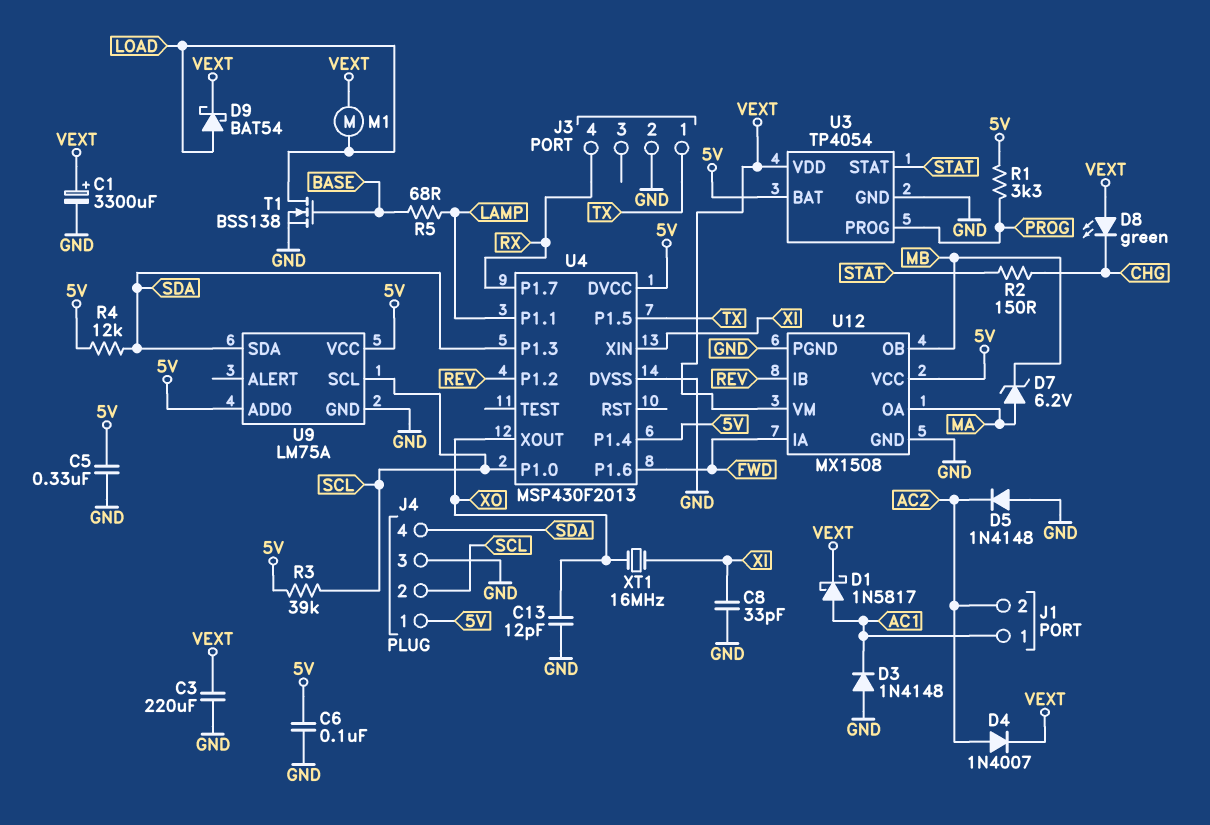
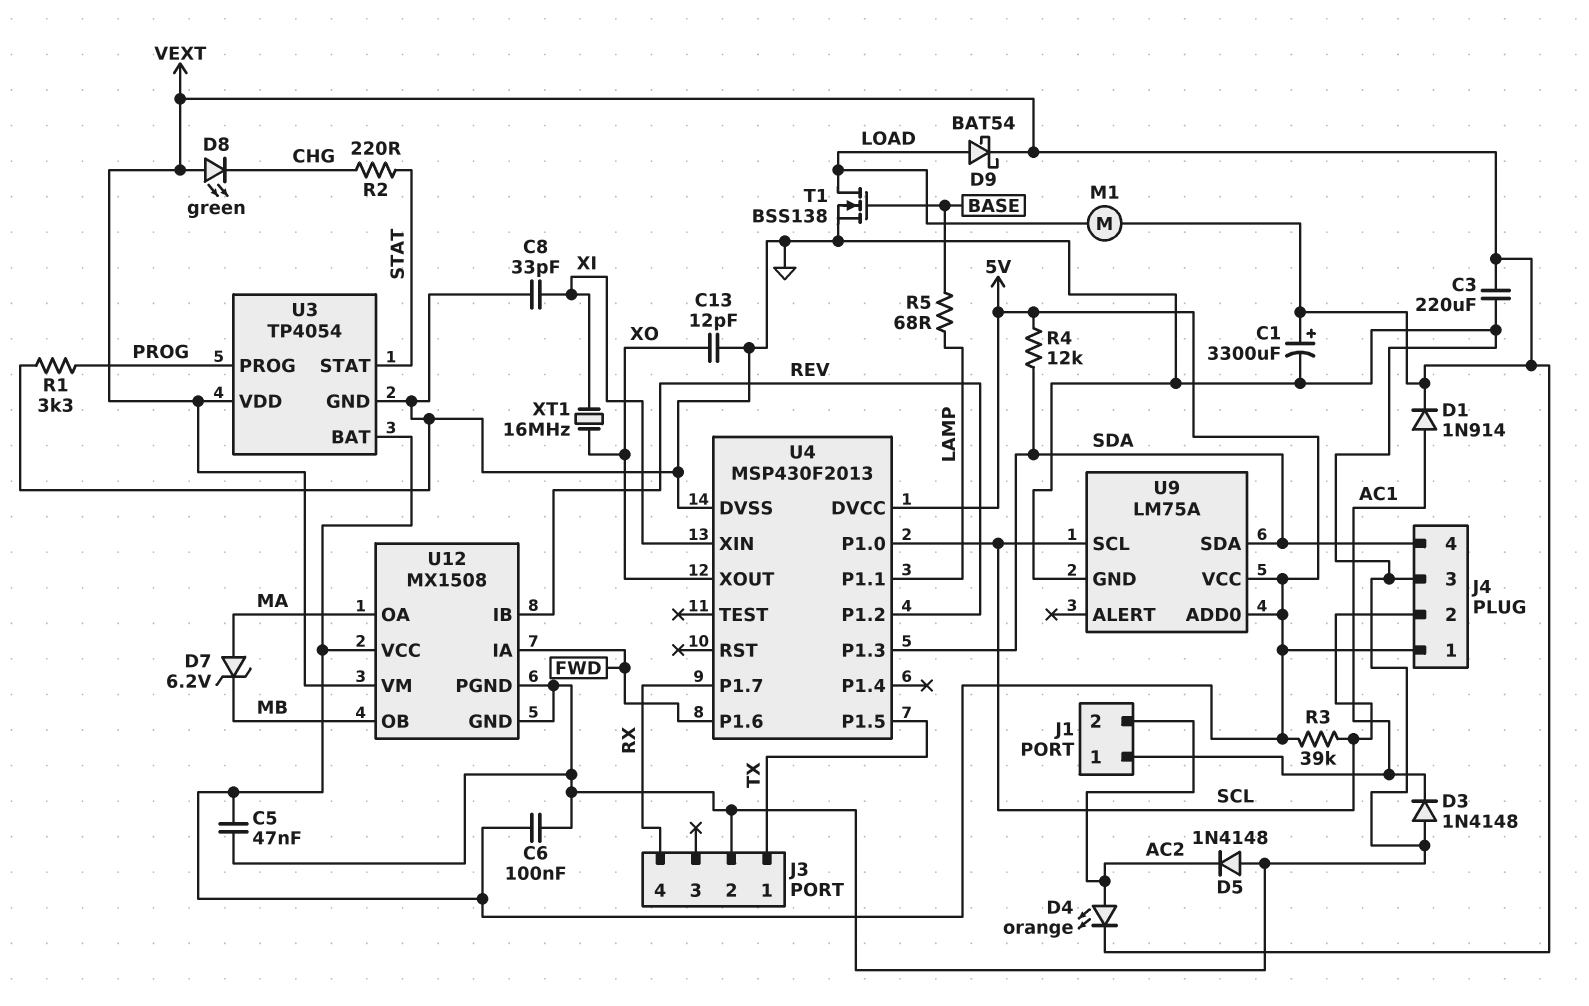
C5: 330nF (5V, GND) -> 47nF (5V, GND)
D1: schottky 1N5817 (A AC1, K VEXT) -> diode 1N914 (A AC1, K VEXT)
D4: diode 1N4007 (A AC2, K VEXT) -> LED orange (A AC2, K VEXT)
R1: 3.3k (5V, PROG) -> 3.3k (GND, PROG)
R2: 150 (CHG, STAT) -> 220 (CHG, STAT)
U4 pin P1.4: 5V -> none

